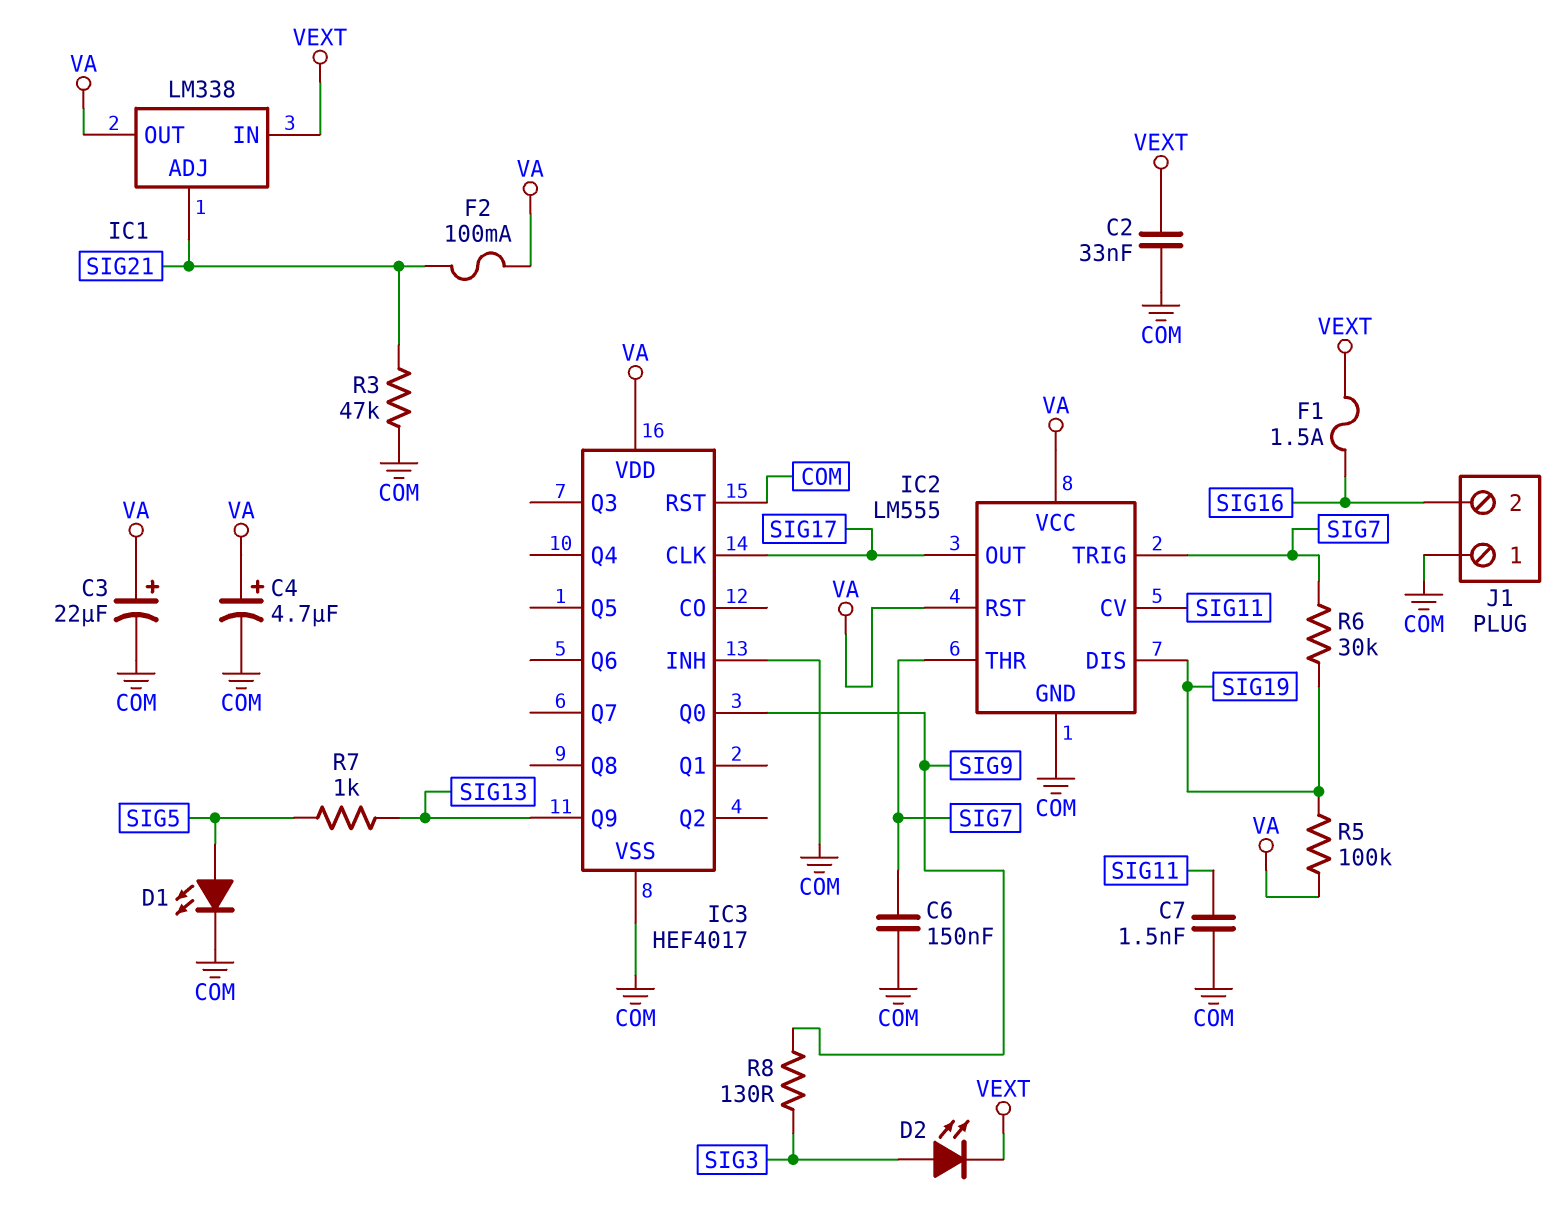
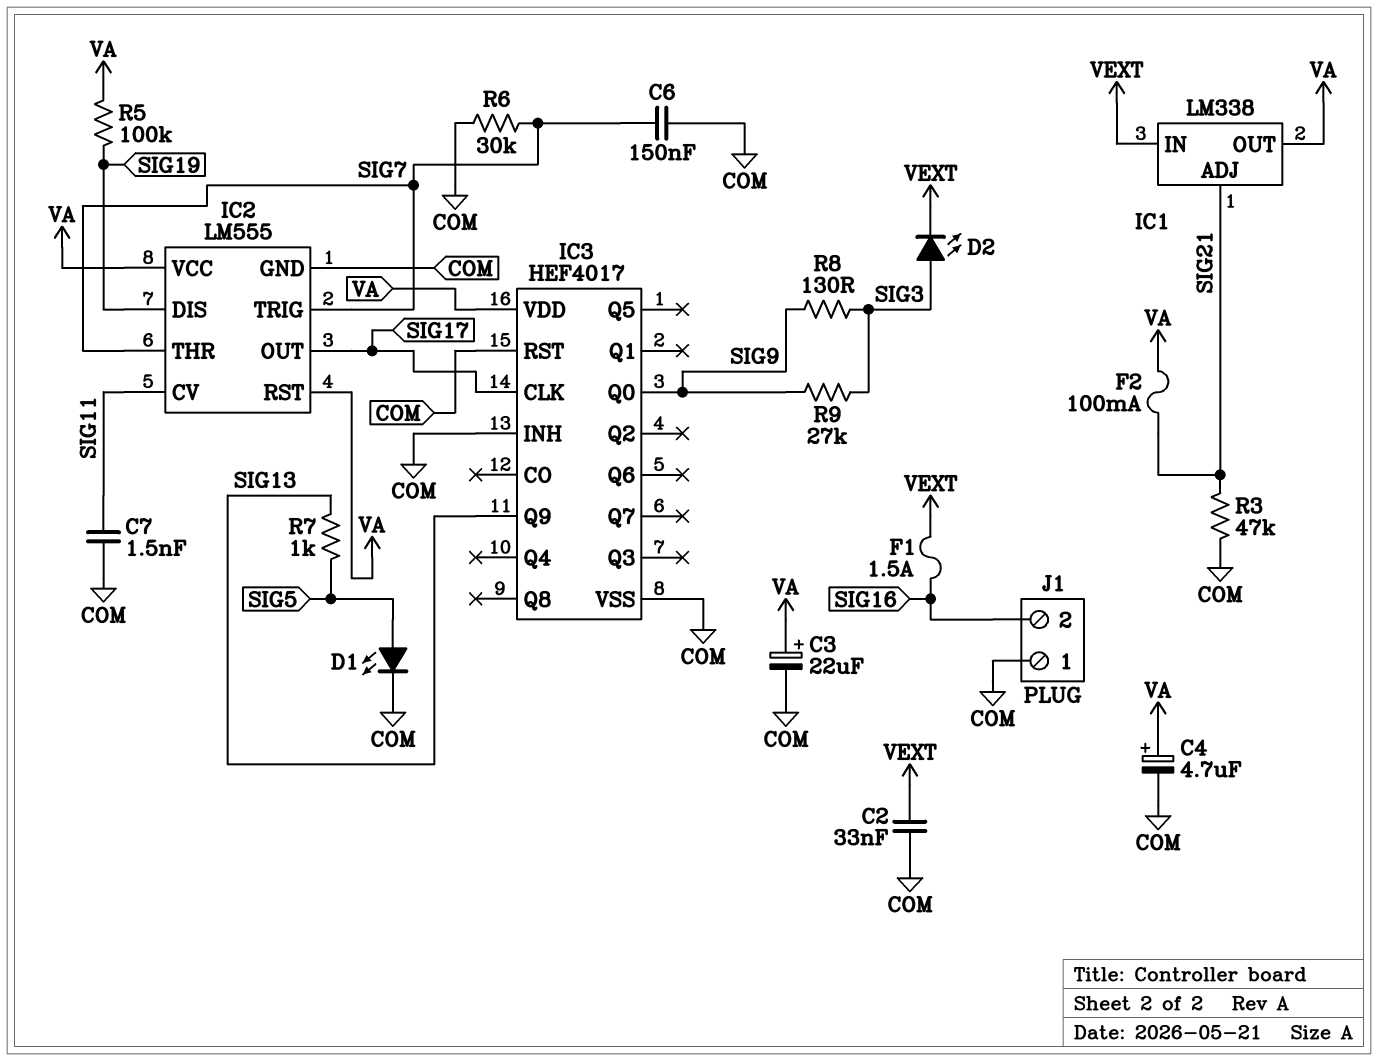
R6: 30k (SIG7, SIG19) -> 30k (COM, SIG7)
R9: none -> 27k (SIG3, SIG9)

